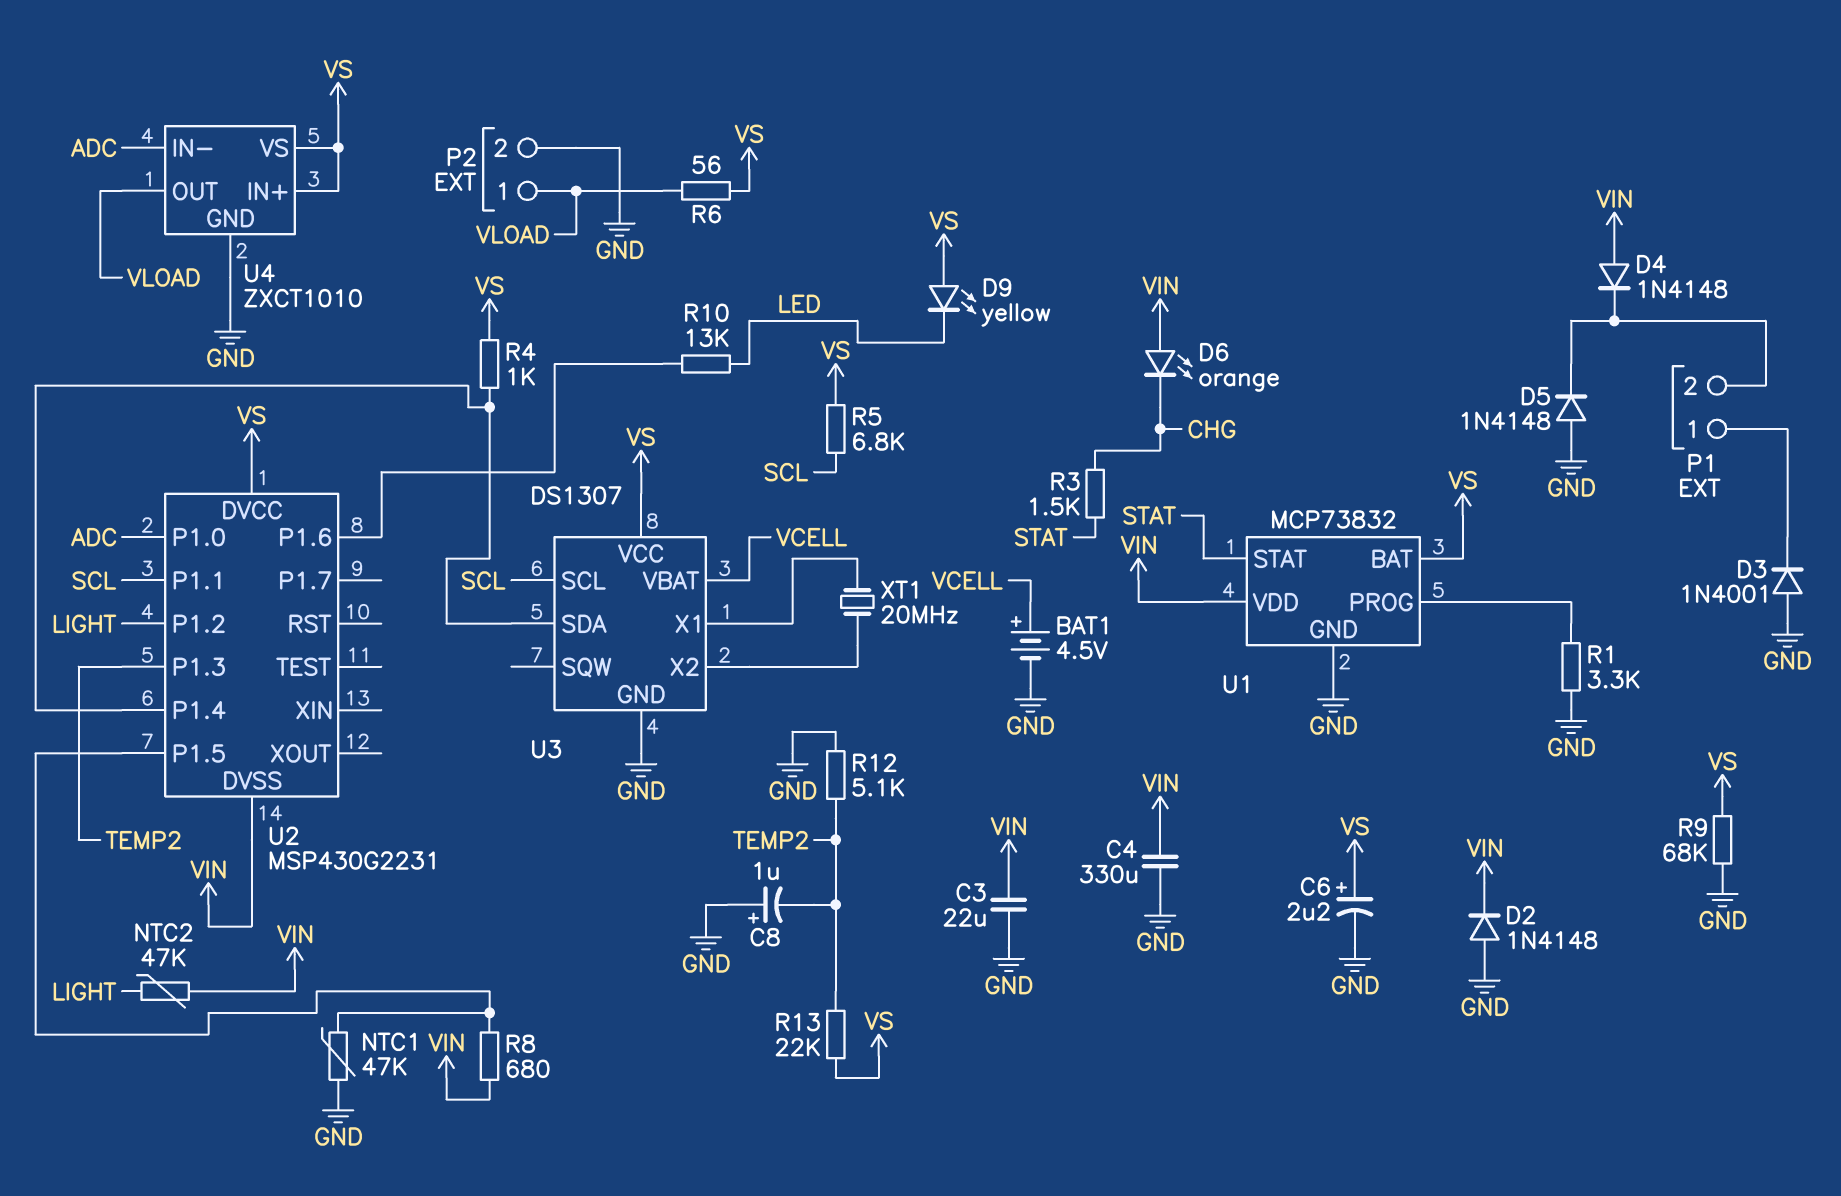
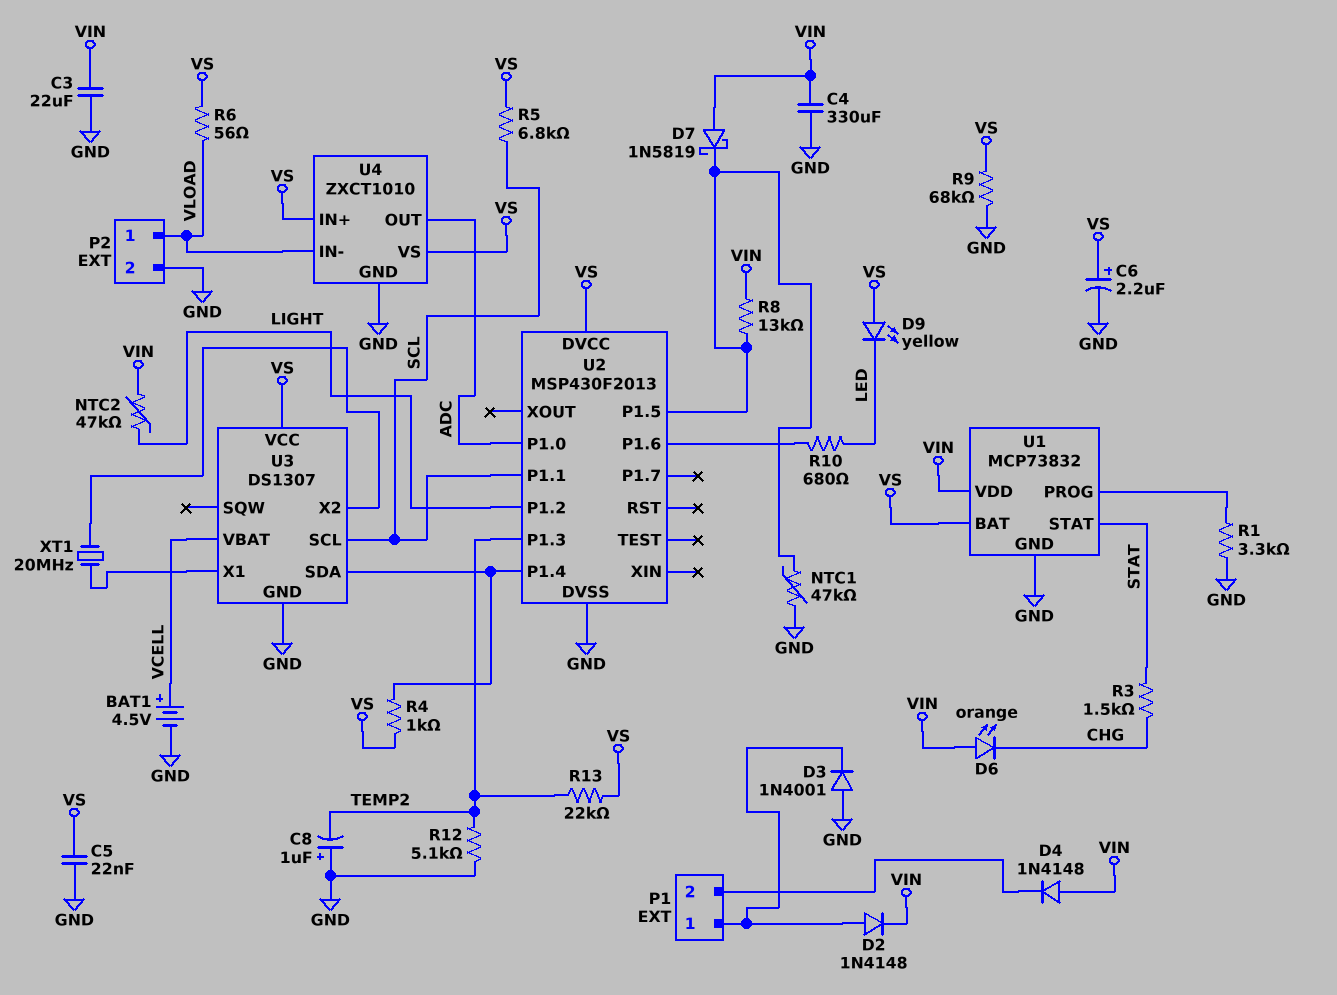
C5: none -> 22nF (GND, VS)
D2: diode 1N4148 (A GND, K VIN) -> diode 1N4148 (A P1/1, K VIN)
D5: diode 1N4148 (A GND, K P1/2) -> none
D7: none -> schottky 1N5819 (A VIN, K U2/P1.5)
R8: 680 (U2/P1.5, VIN) -> 13k (U2/P1.5, VIN)
R10: 13k (LED, U2/P1.6) -> 680 (LED, U2/P1.6)
U2: MSP430G2231 -> MSP430F2013
U2 pin DVSS: VIN -> GND
U4 pin IN-: ADC -> VLOAD
U4 pin OUT: VLOAD -> ADC

